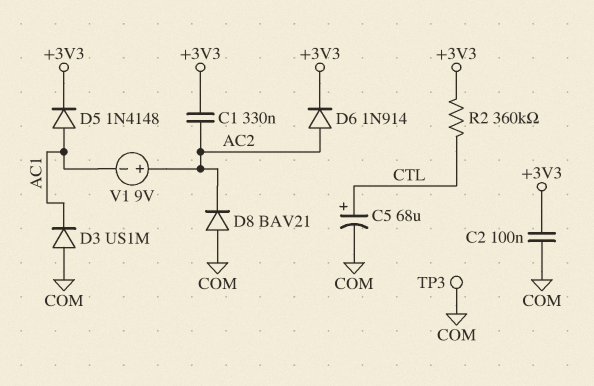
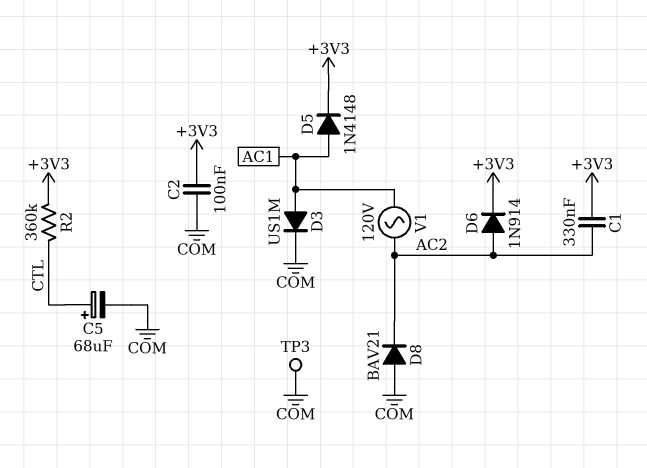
D3: diode US1M (A COM, K AC1) -> diode US1M (A AC1, K COM)
V1: 9V (plus AC2, minus AC1) -> AC 120V (AC1, AC2)

